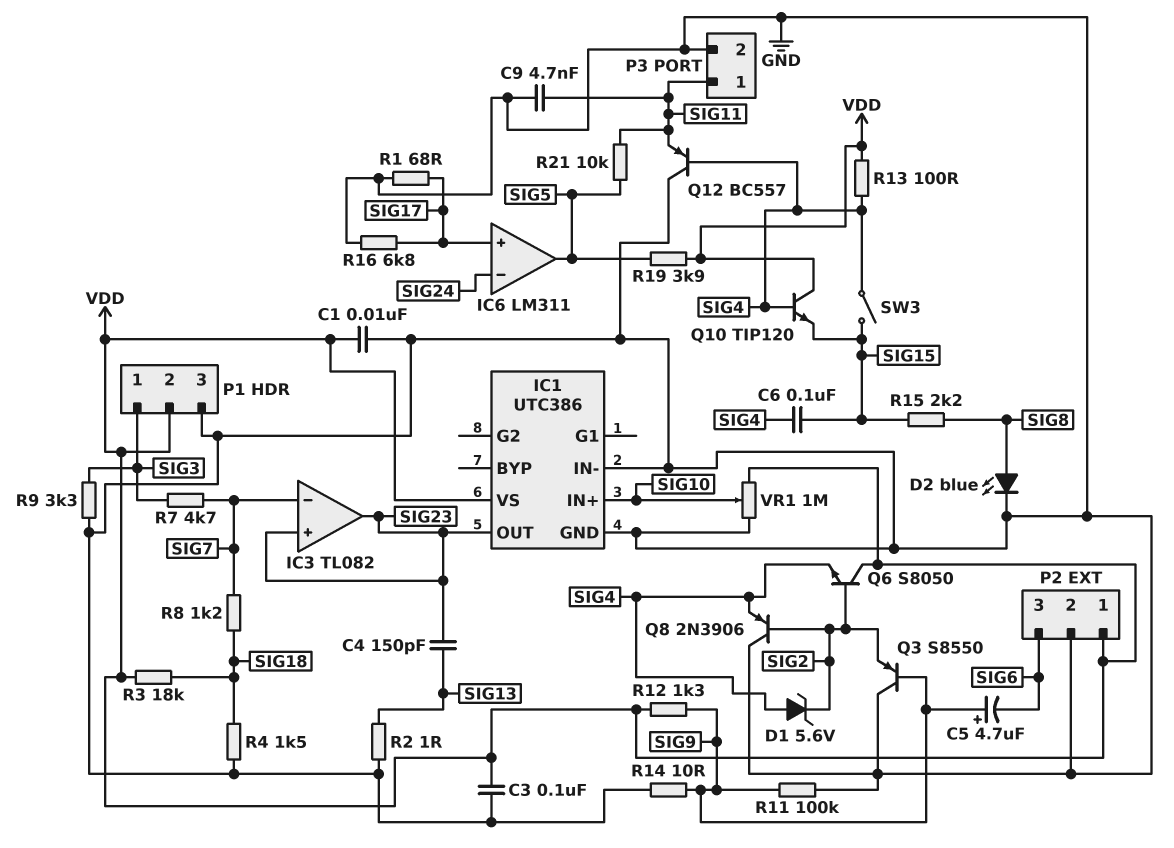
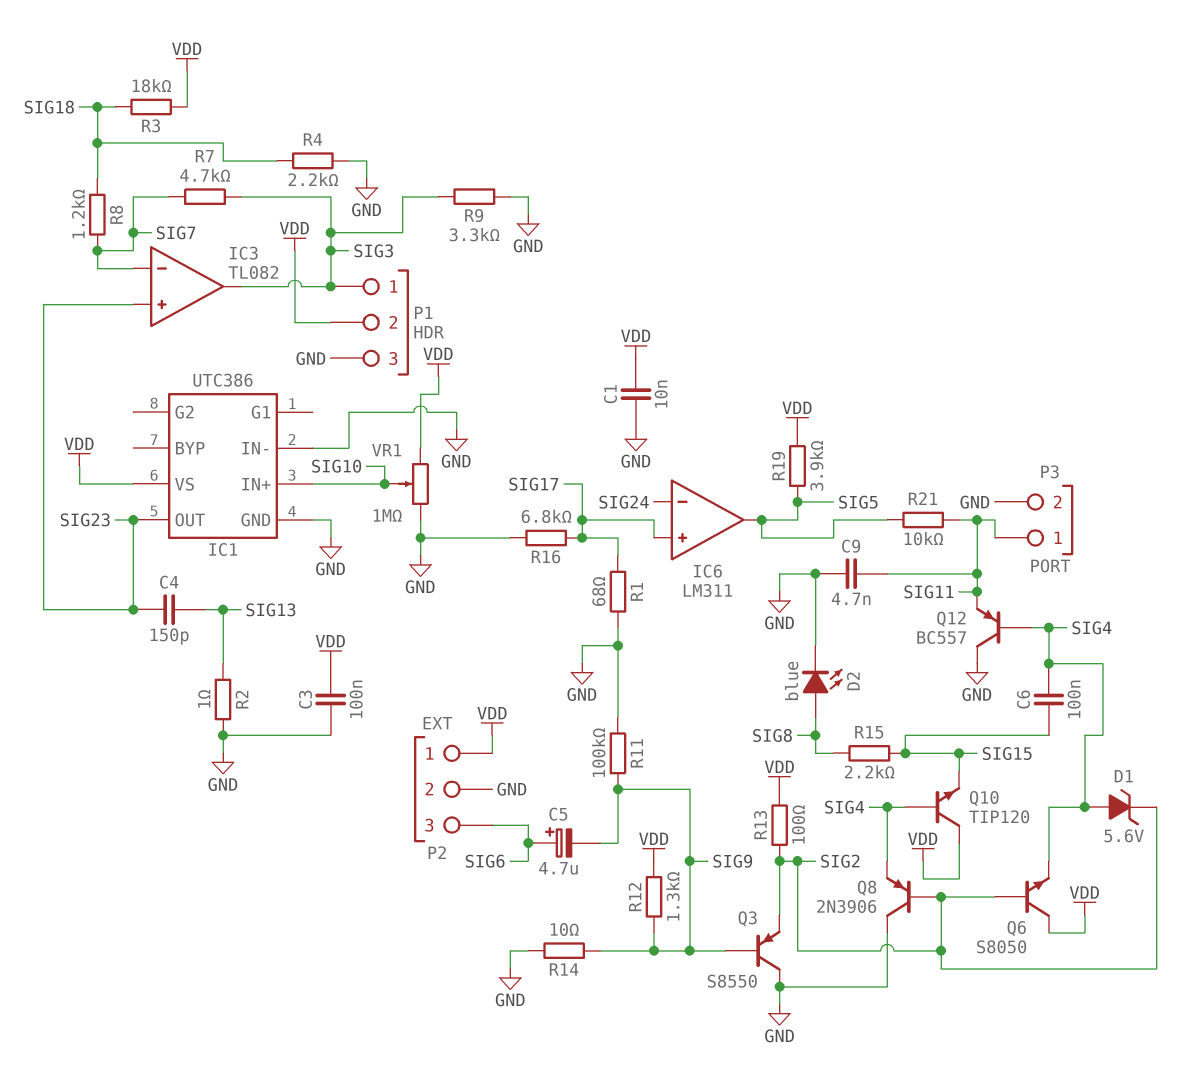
C5: 4.7uF (plus SIG9, minus SIG6) -> 4.7uF (plus SIG6, minus SIG9)
IC3 pin out: SIG23 -> SIG3
R4: 1.5k (GND, SIG18) -> 2.2k (GND, SIG18)
R13: 100 (SIG4, VDD) -> 100 (SIG2, VDD)
SW3: switch (SIG4, SIG15) -> none

